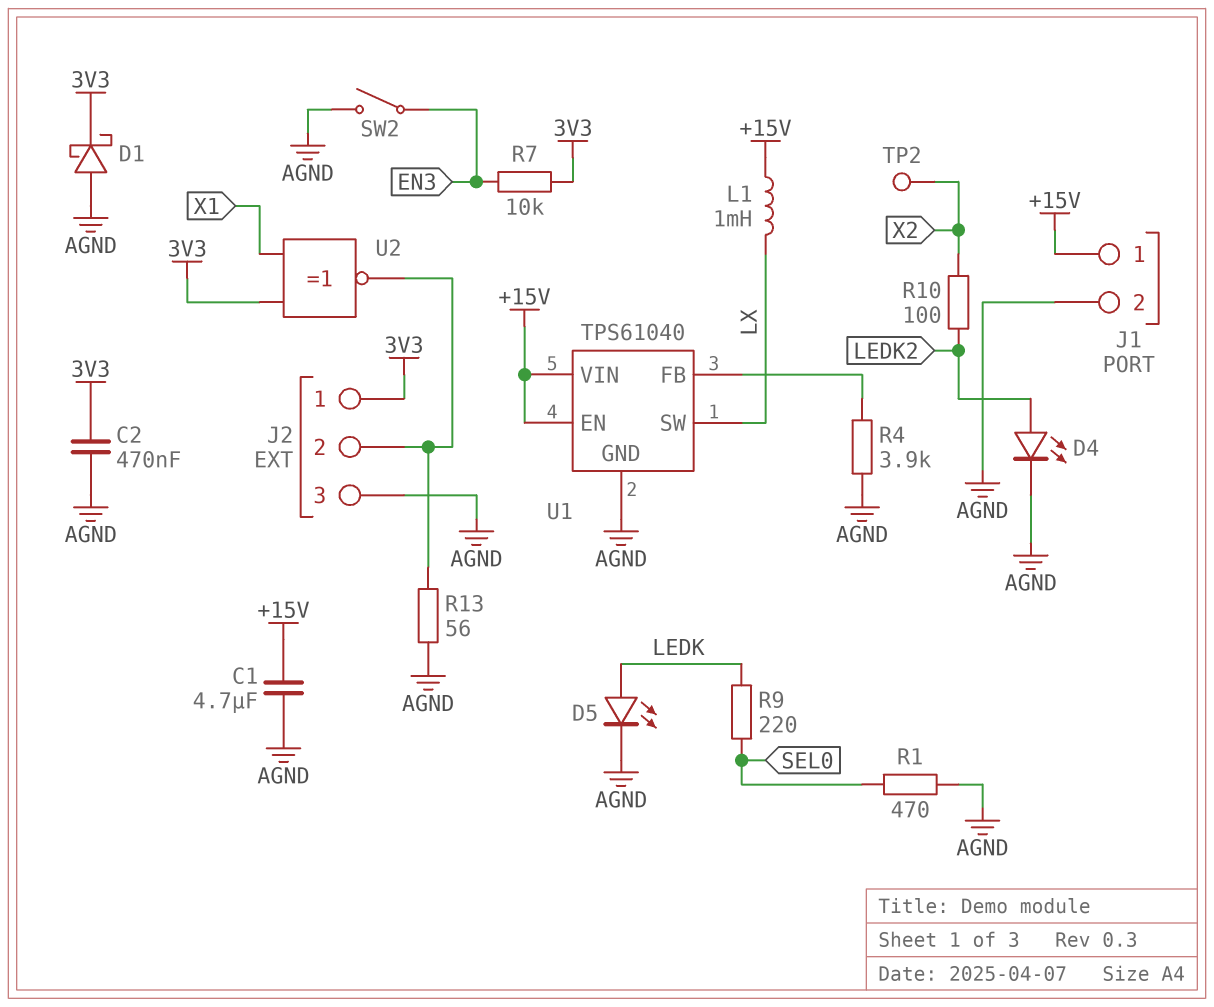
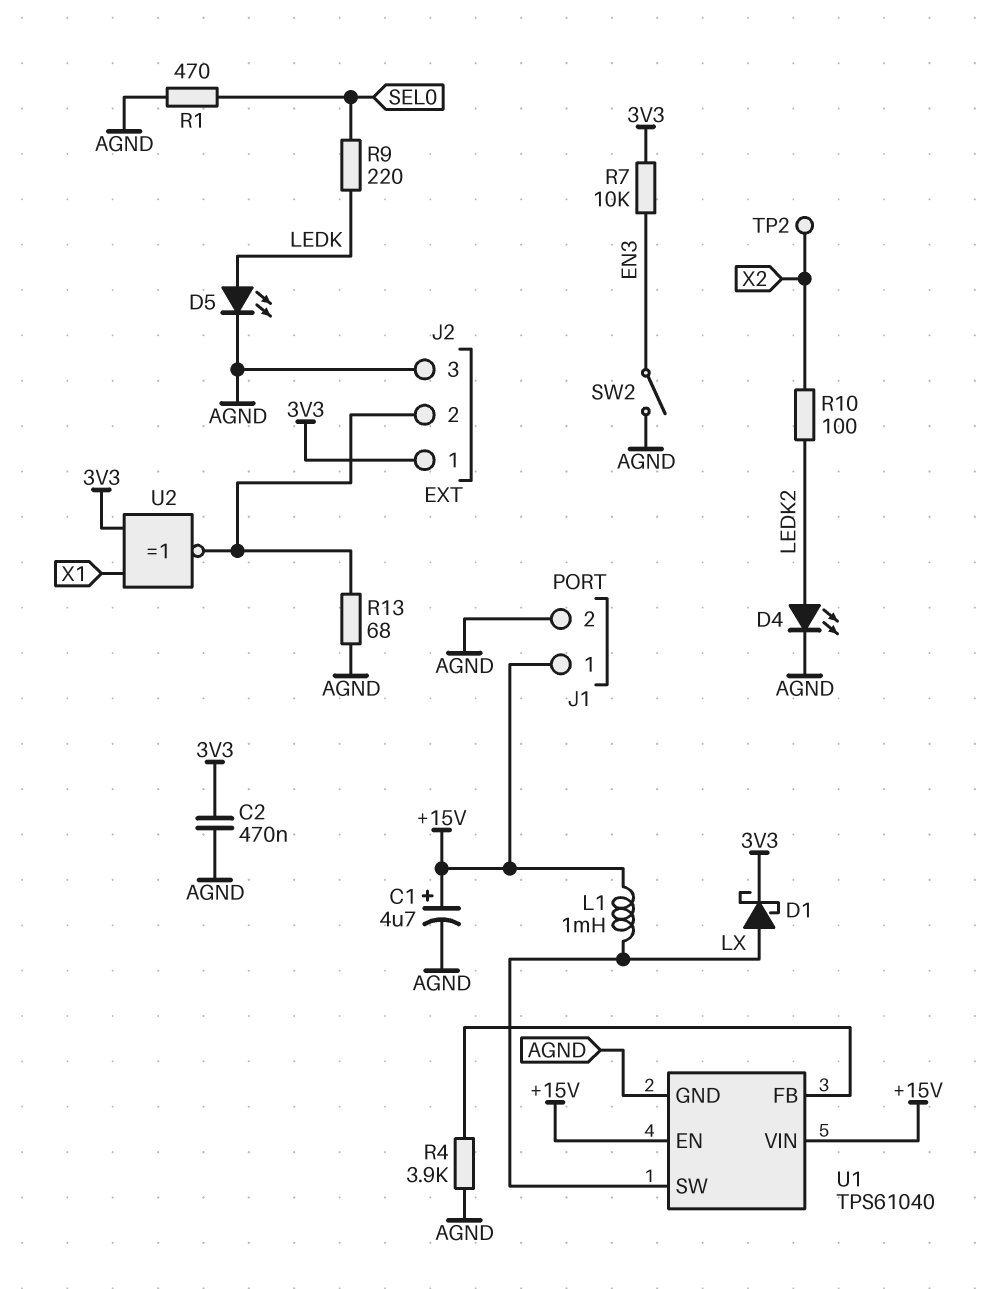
C1: 4.7uF (+15V, AGND) -> 4.7uF (plus +15V, minus AGND)
D1: schottky (A AGND, K 3V3) -> schottky (A LX, K 3V3)
R13: 56 (AGND, J2/2) -> 68 (AGND, J2/2)

